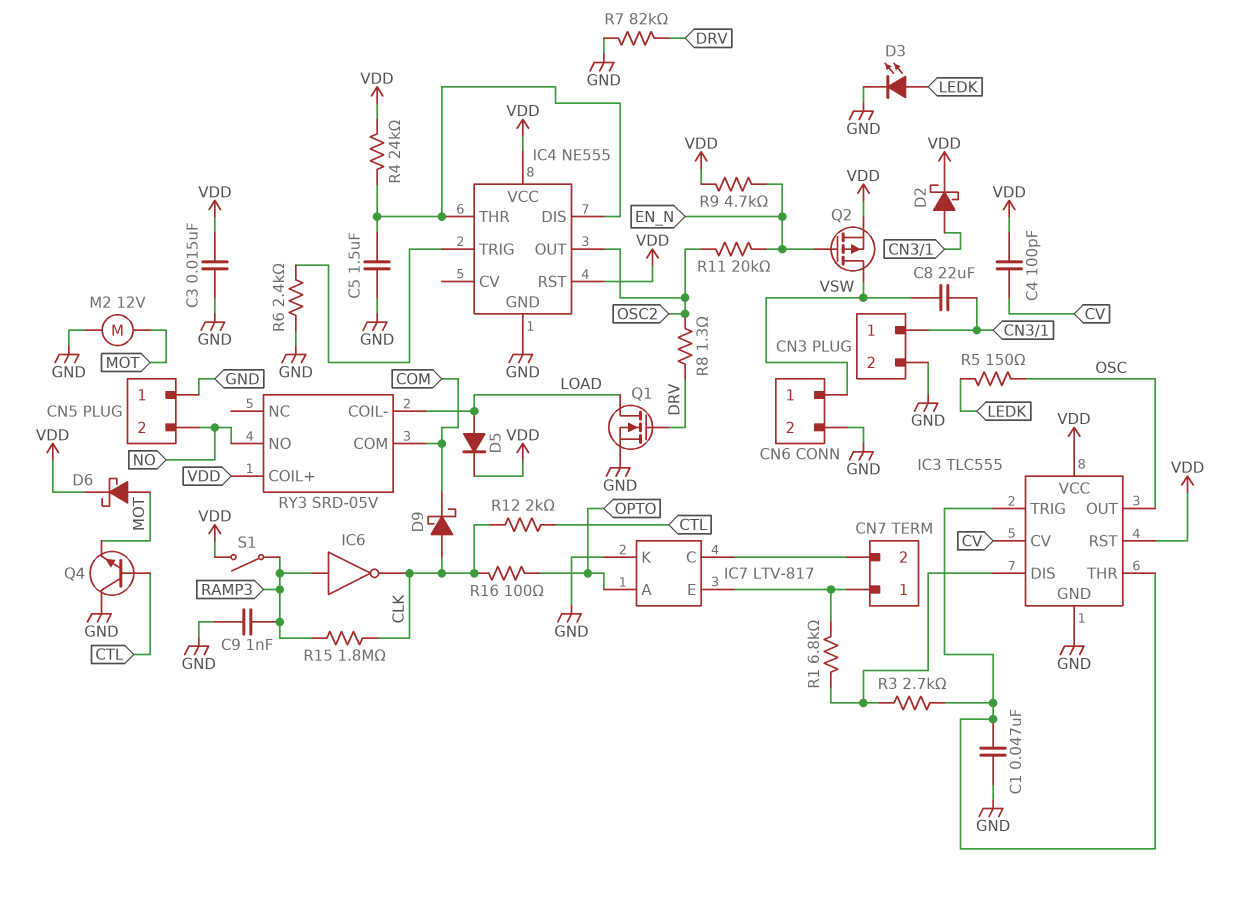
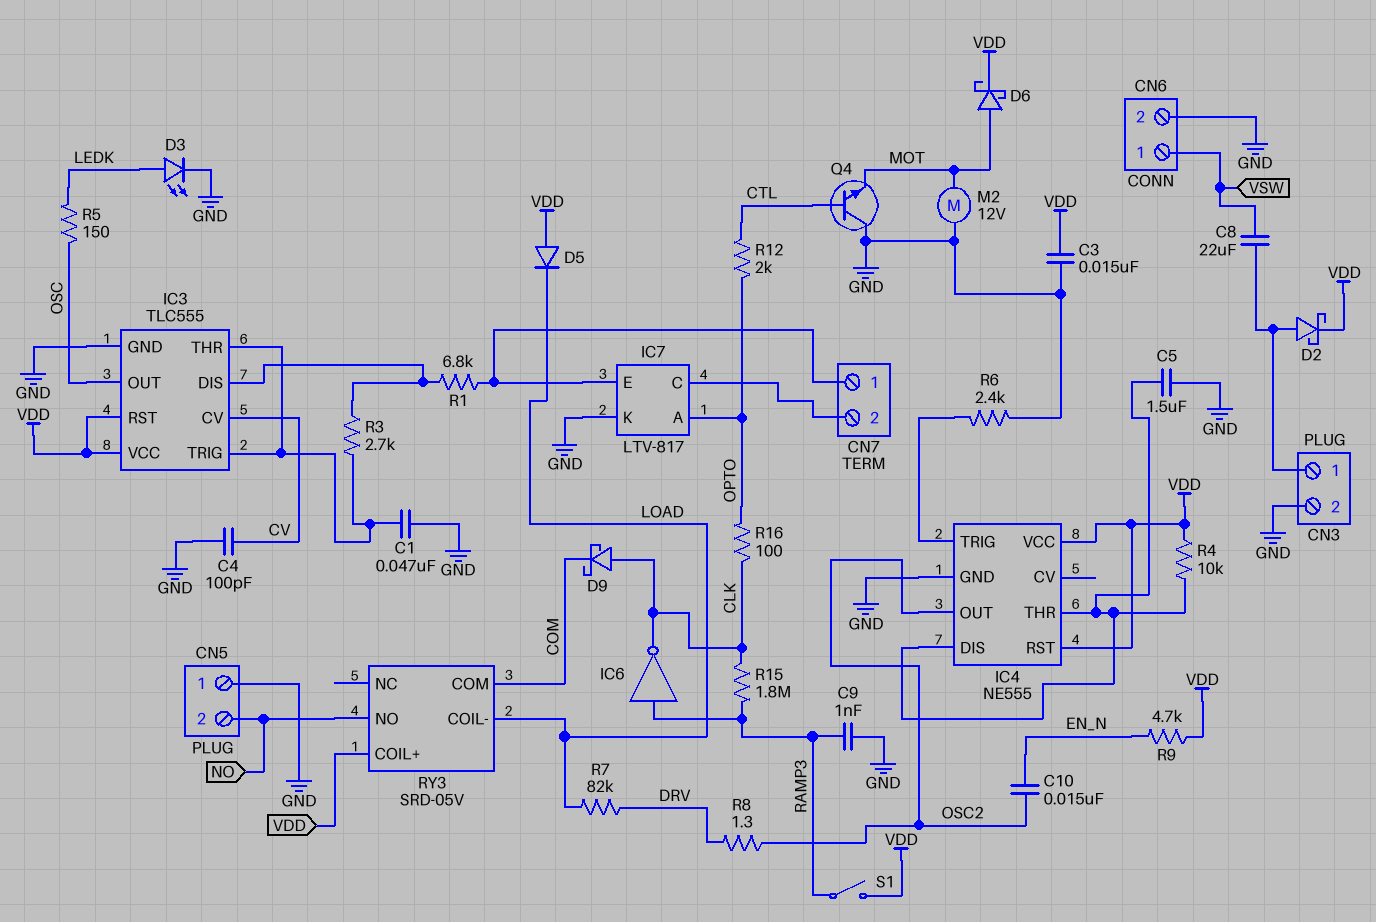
C4: 100pF (CV, VDD) -> 100pF (CV, GND)
C10: none -> 15nF (EN_N, OSC2)
D5: diode (A LOAD, K VDD) -> diode (A VDD, K LOAD)
Q1: NMOS (G DRV, D LOAD, S GND) -> none
Q2: PMOS (G EN_N, D VSW, S VDD) -> none
R4: 24k (IC4/DIS, VDD) -> 10k (IC4/DIS, VDD)
R7: 82k (DRV, GND) -> 82k (DRV, LOAD)
R11: 20k (EN_N, OSC2) -> none
R12: 2k (CLK, CTL) -> 2k (CTL, OPTO)

